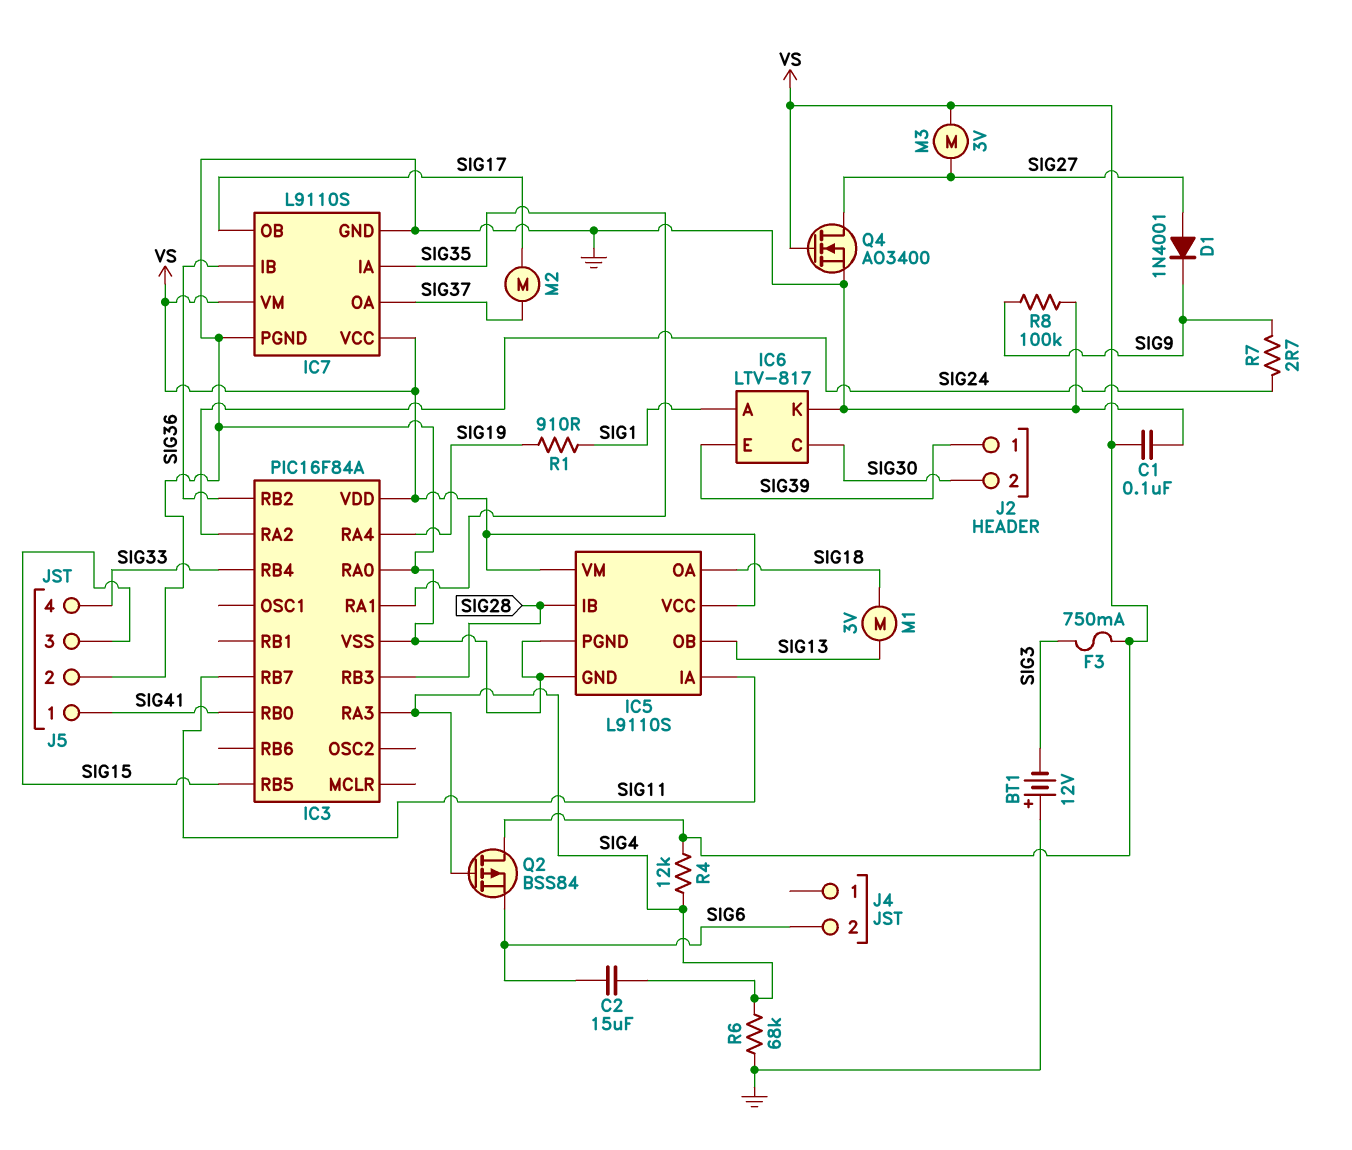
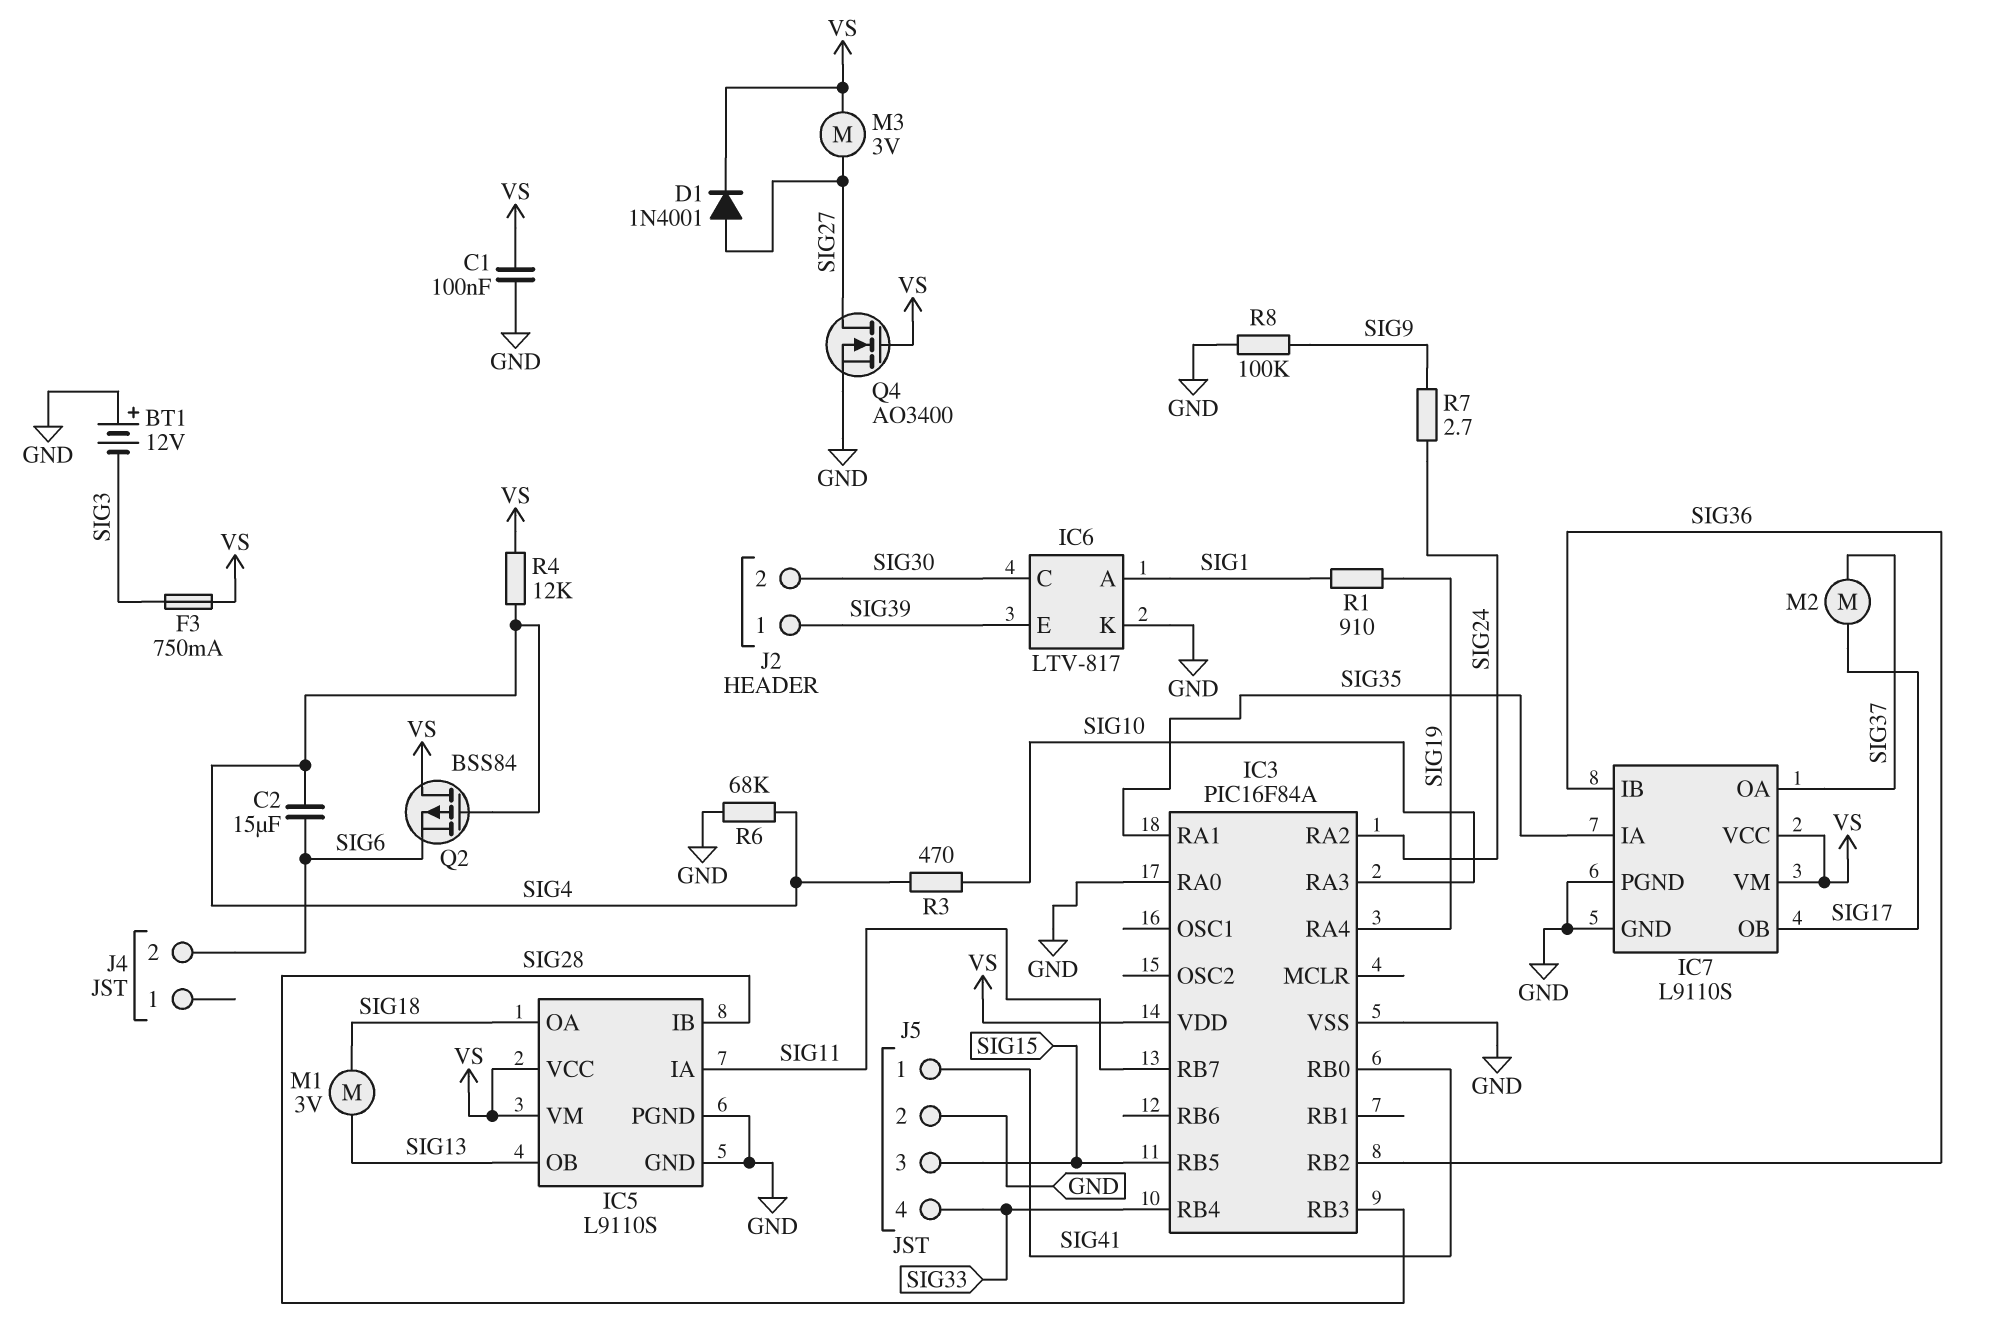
D1: diode 1N4001 (A SIG27, K SIG9) -> diode 1N4001 (A SIG27, K VS)
IC3 pin RA3: SIG4 -> SIG10
R3: none -> 470 (SIG4, SIG10)

